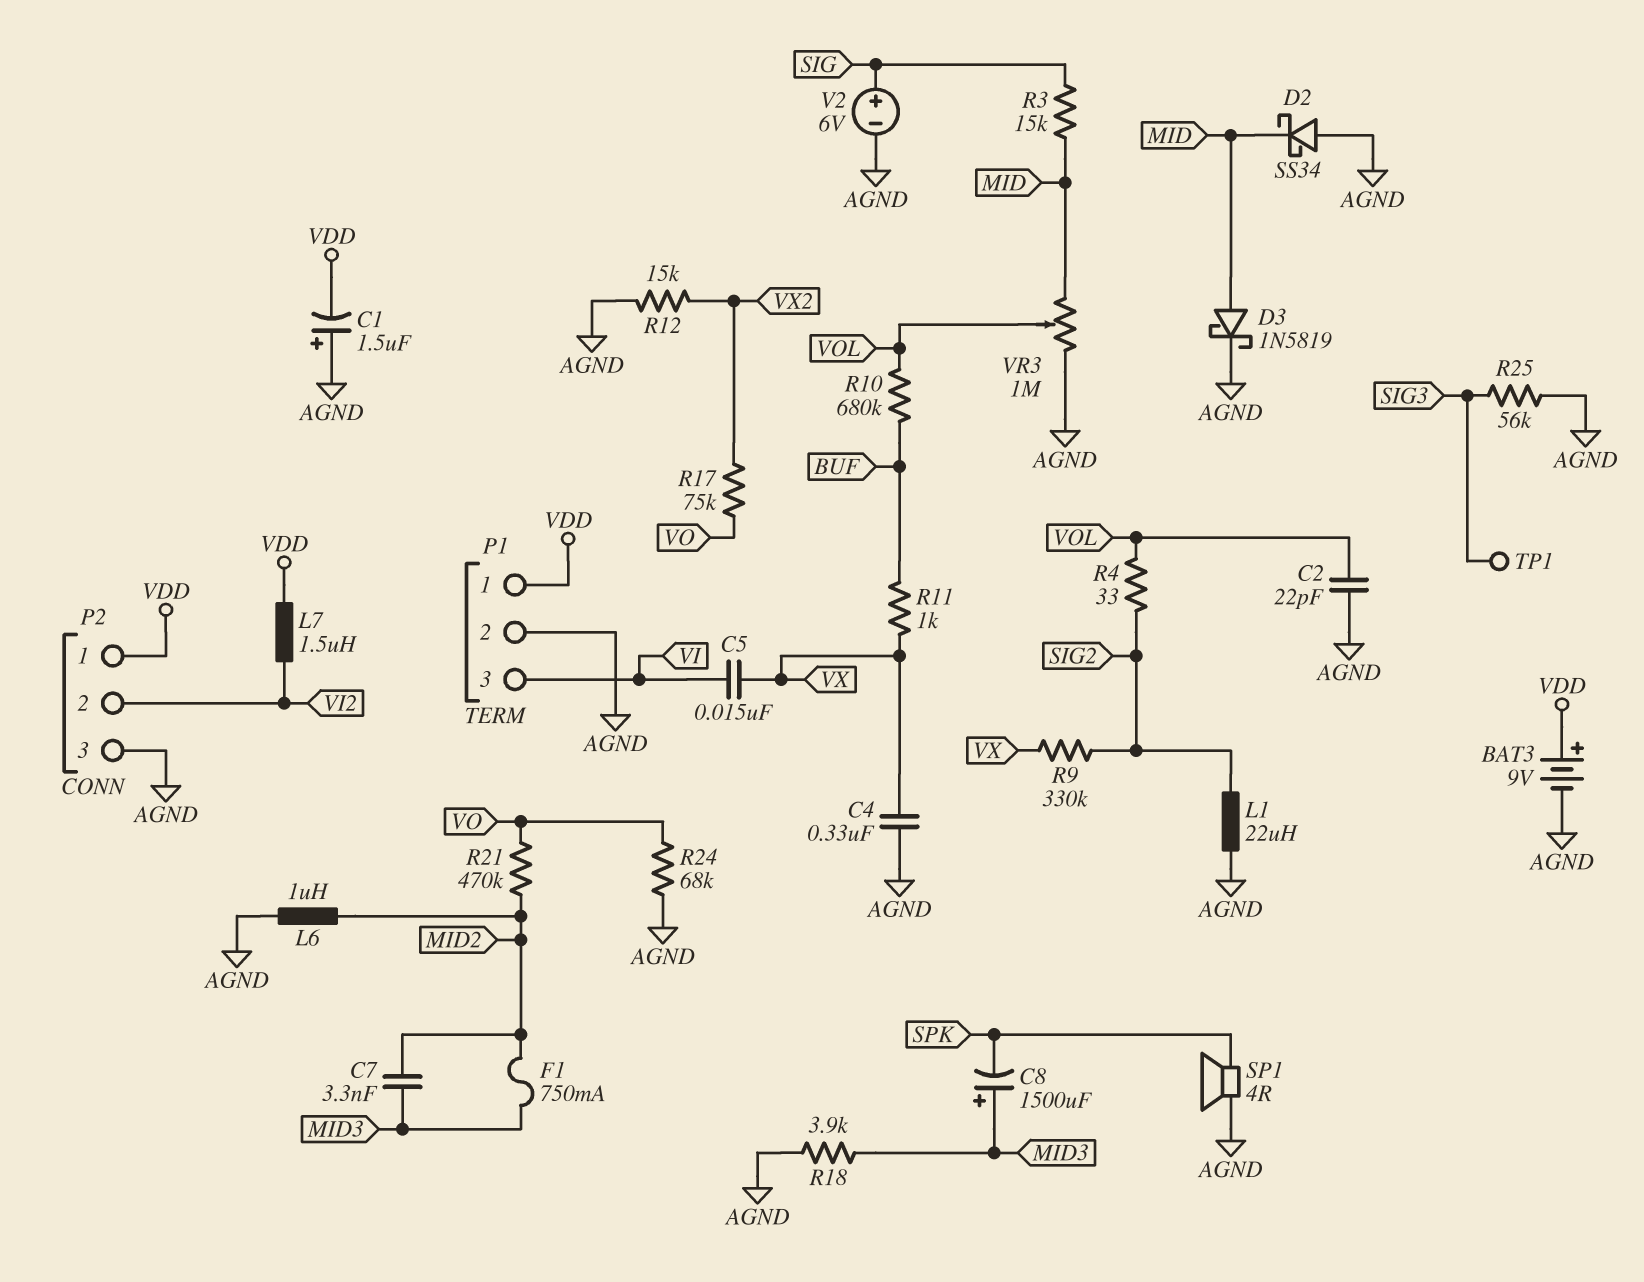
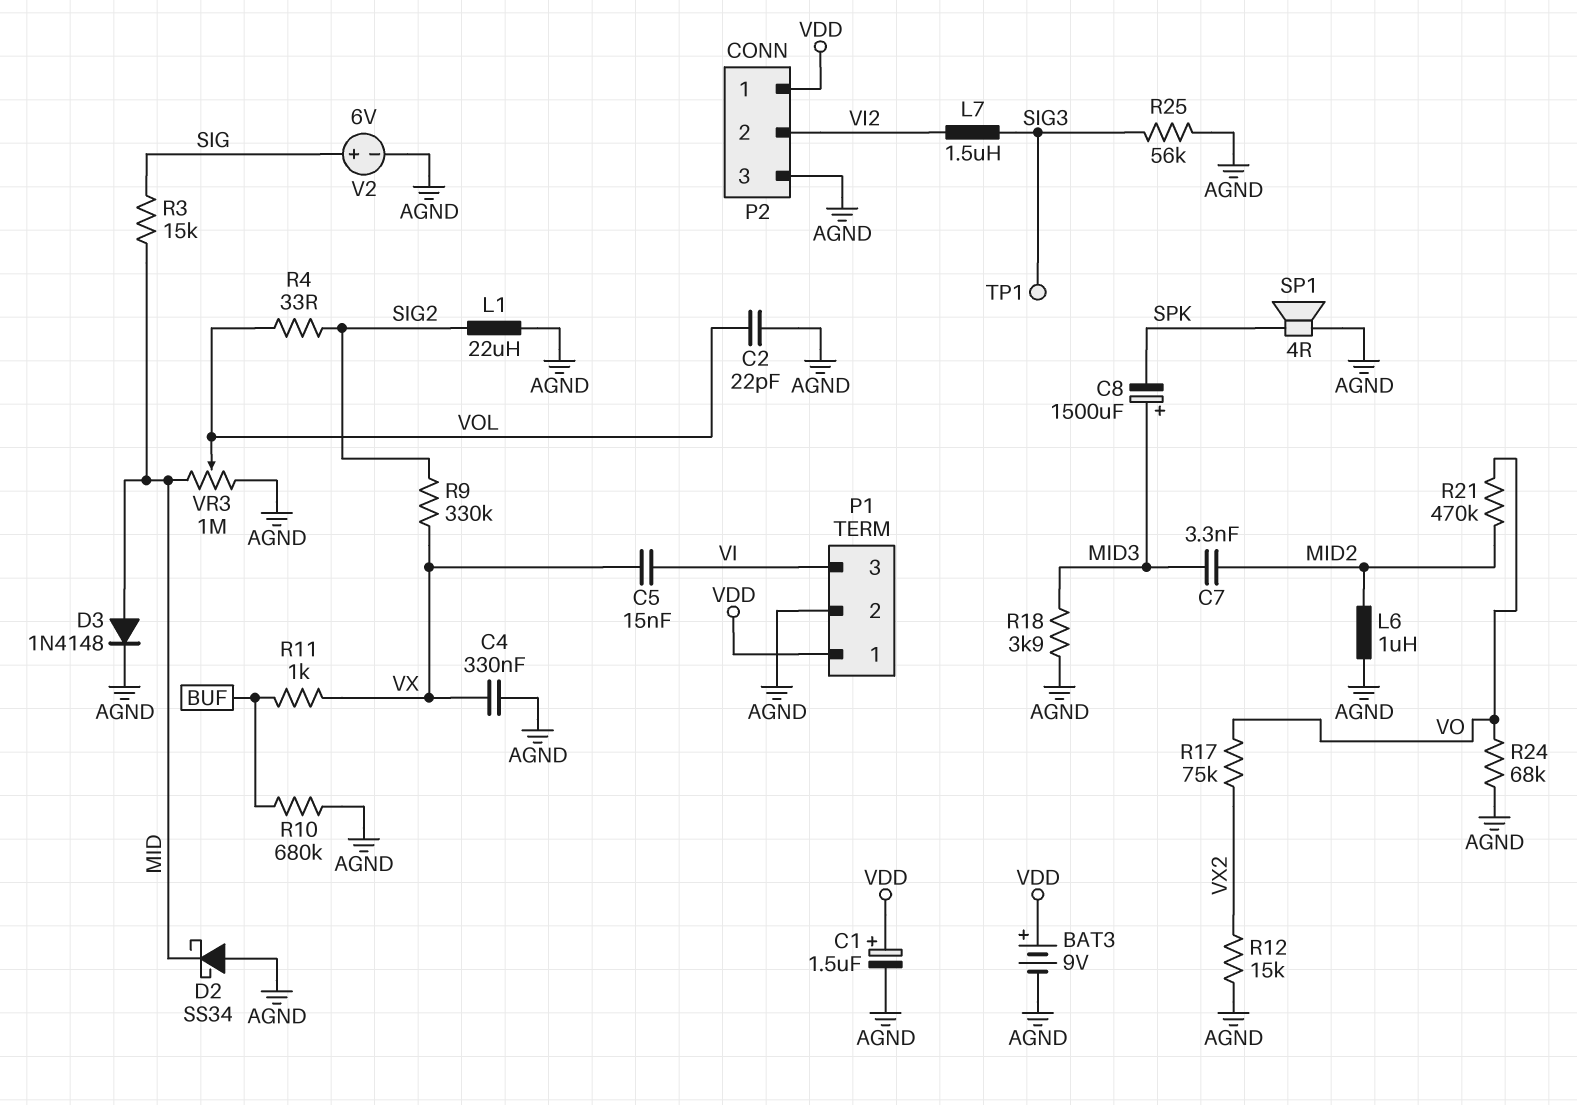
C1: 1.5uF (plus AGND, minus VDD) -> 1.5uF (plus VDD, minus AGND)
D3: schottky 1N5819 (A MID, K AGND) -> diode 1N4148 (A MID, K AGND)
F1: 750mA (MID2, MID3) -> none
L7: 1.5uH (VDD, VI2) -> 1.5uH (SIG3, VI2)
R10: 680k (BUF, VOL) -> 680k (AGND, BUF)

